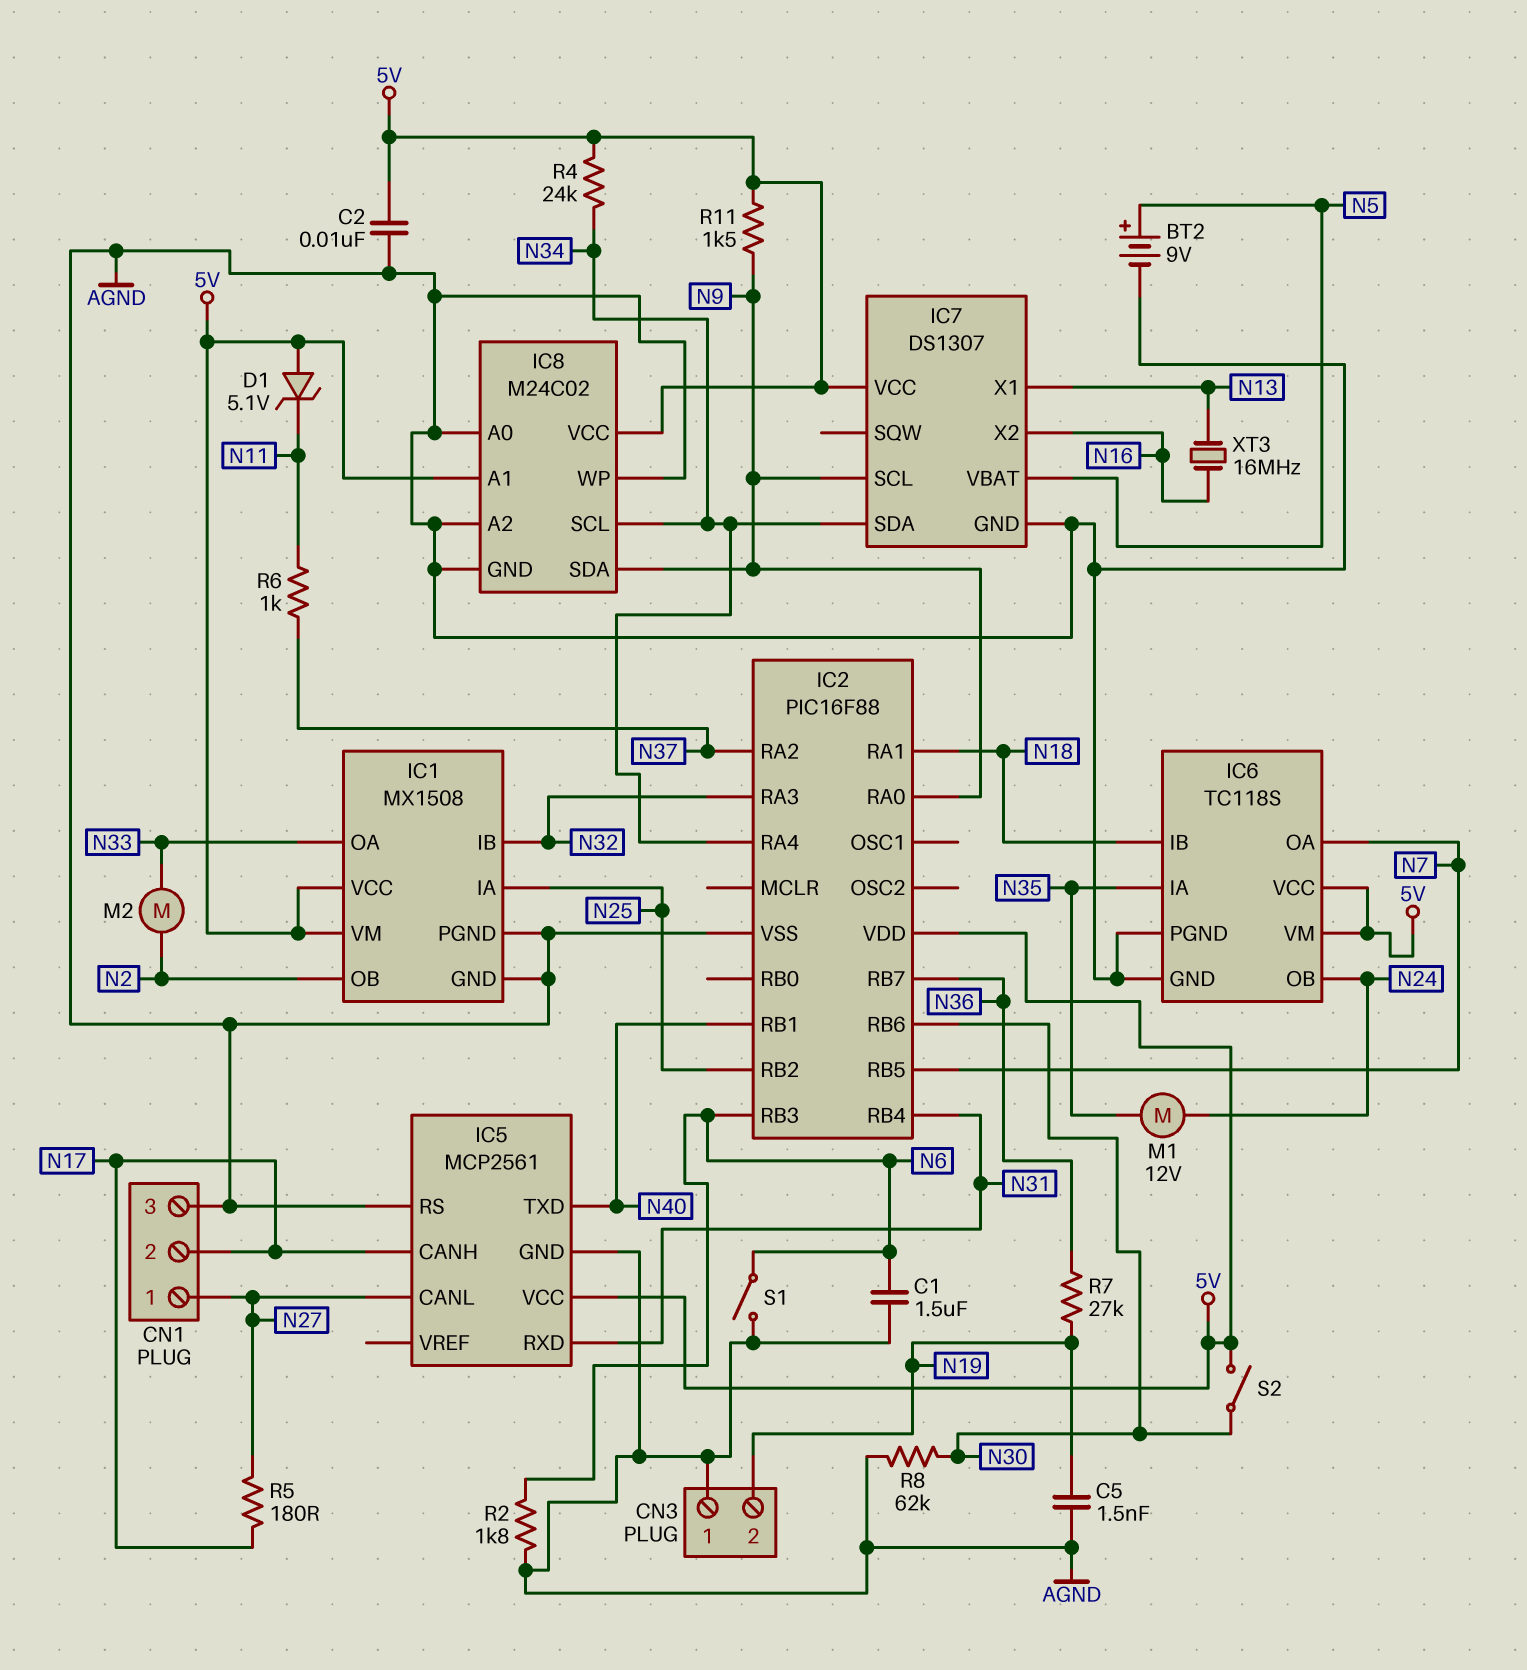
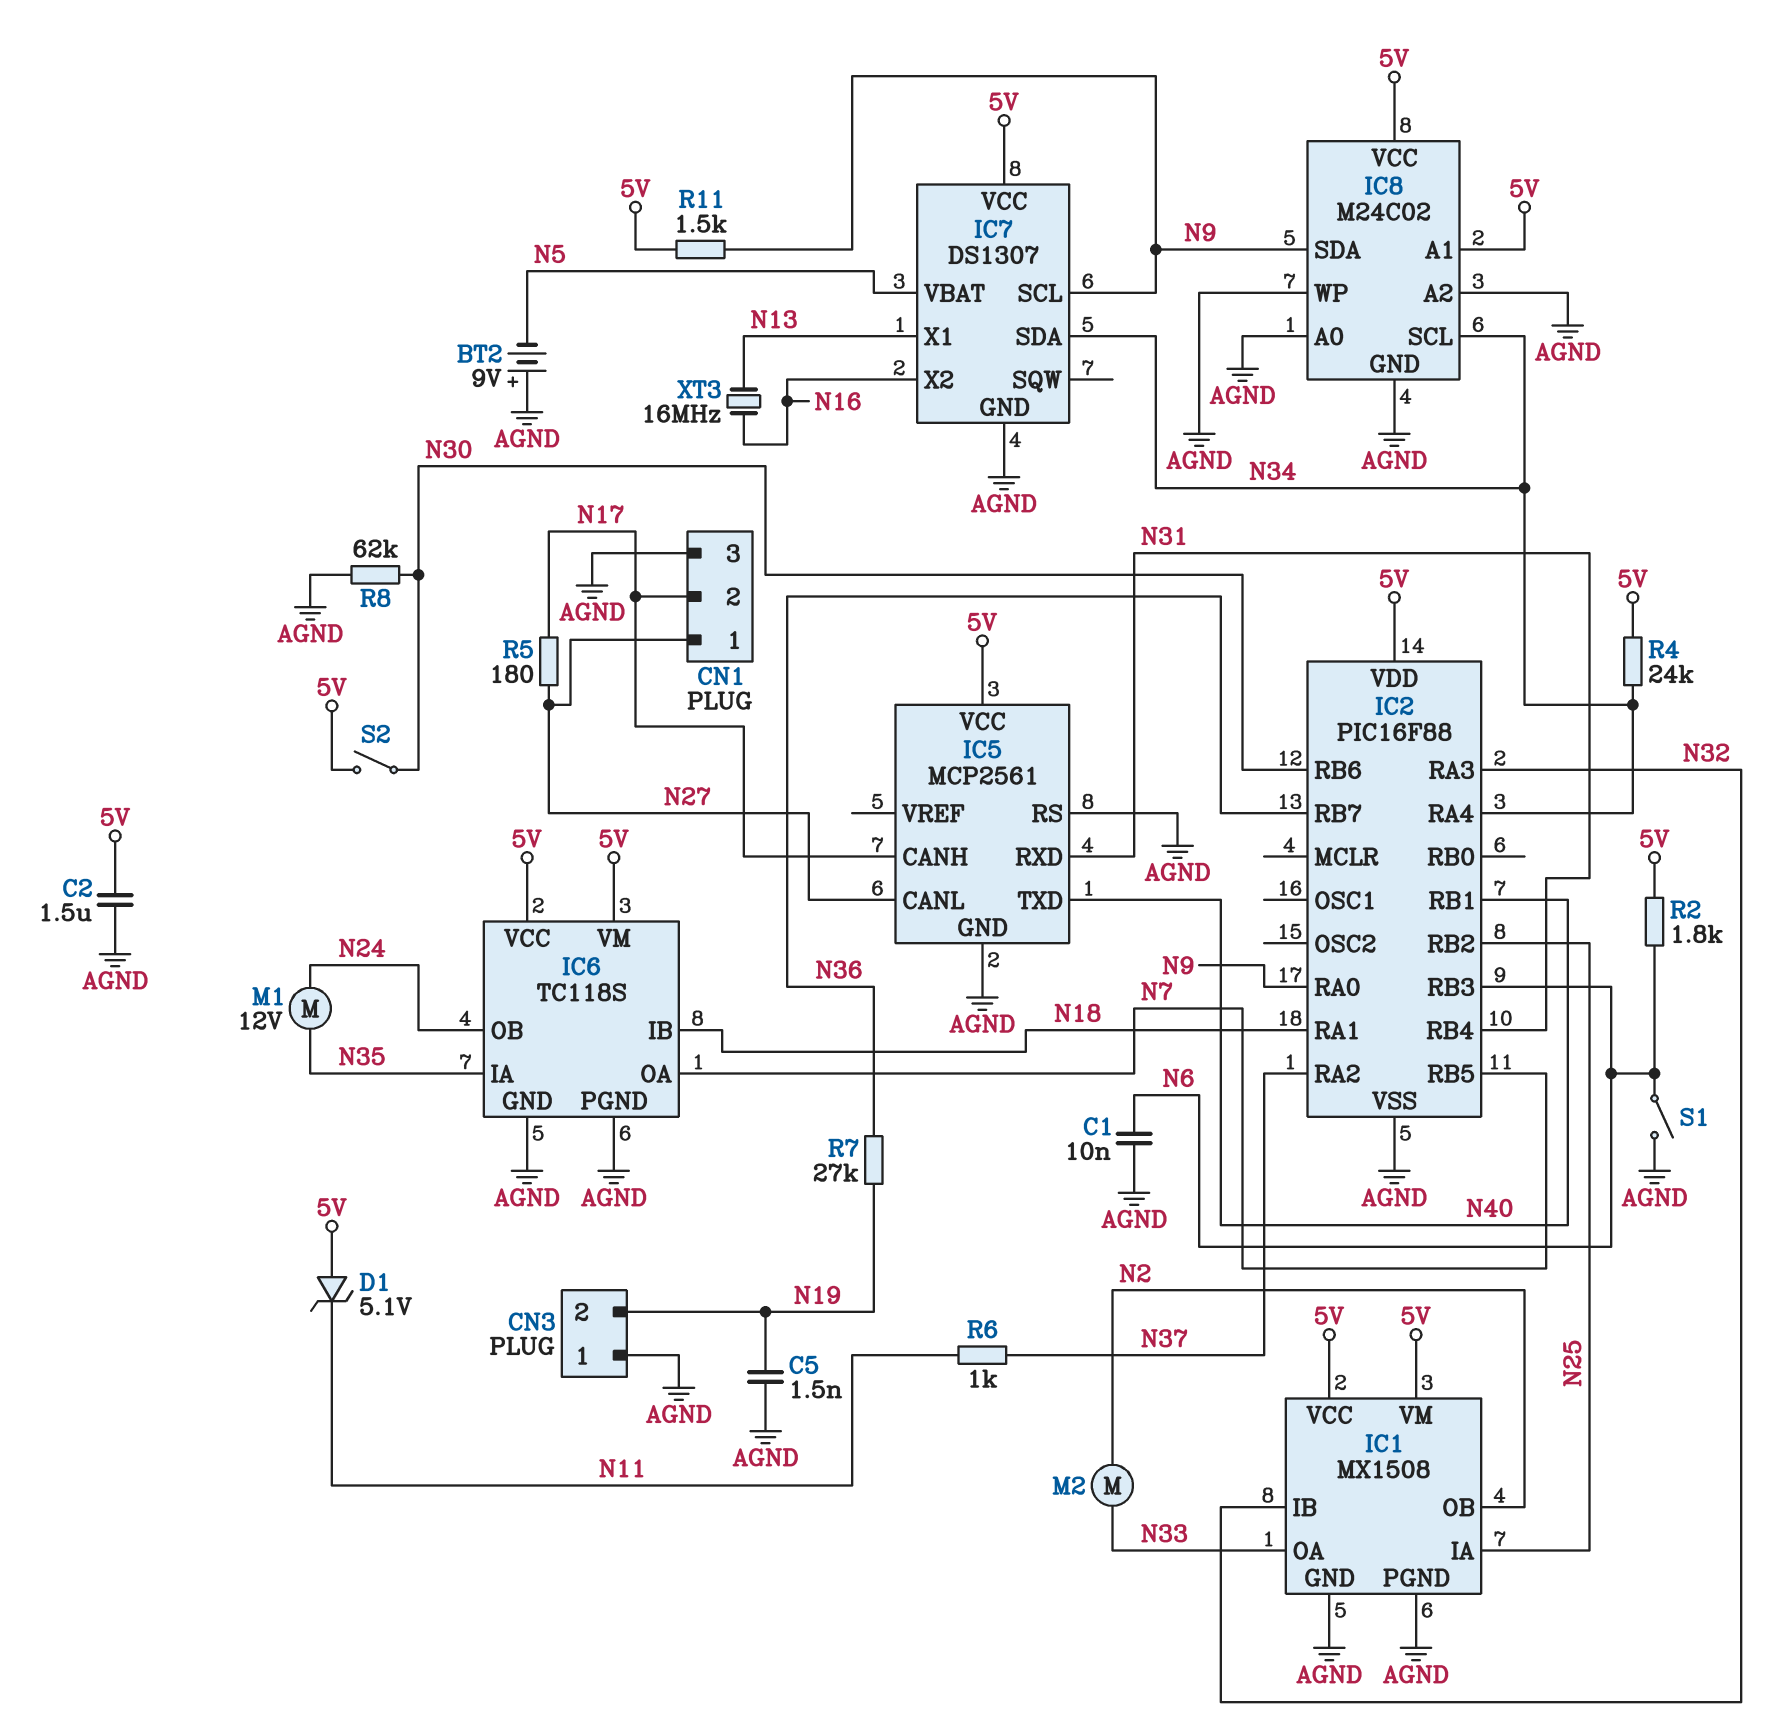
BT2: 9V (plus N5, minus AGND) -> 9V (plus AGND, minus N5)
C1: 1.5uF (AGND, N6) -> 10nF (AGND, N6)
C2: 10nF (5V, AGND) -> 1.5uF (5V, AGND)
R2: 1.8k (AGND, N6) -> 1.8k (5V, N6)

